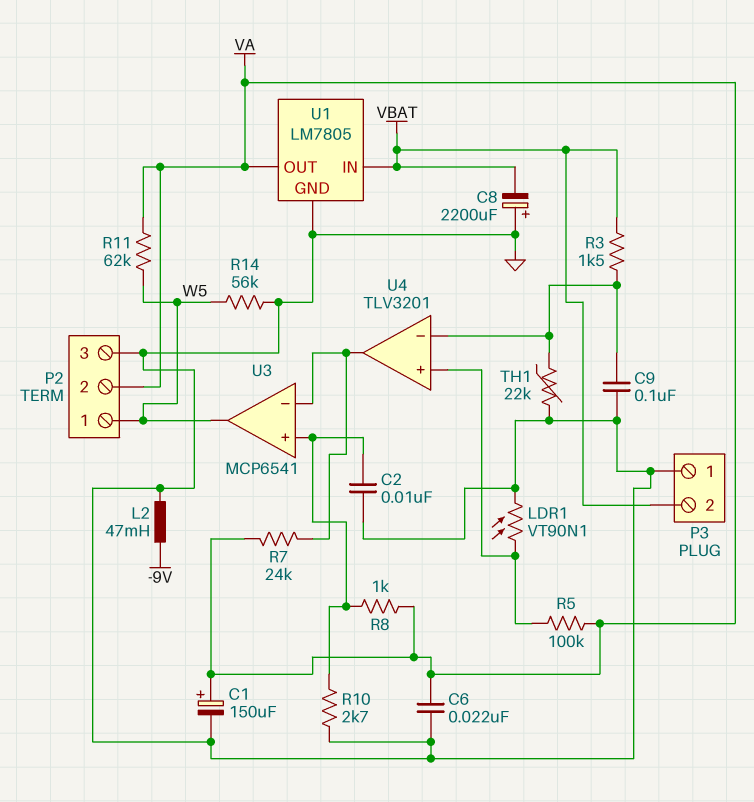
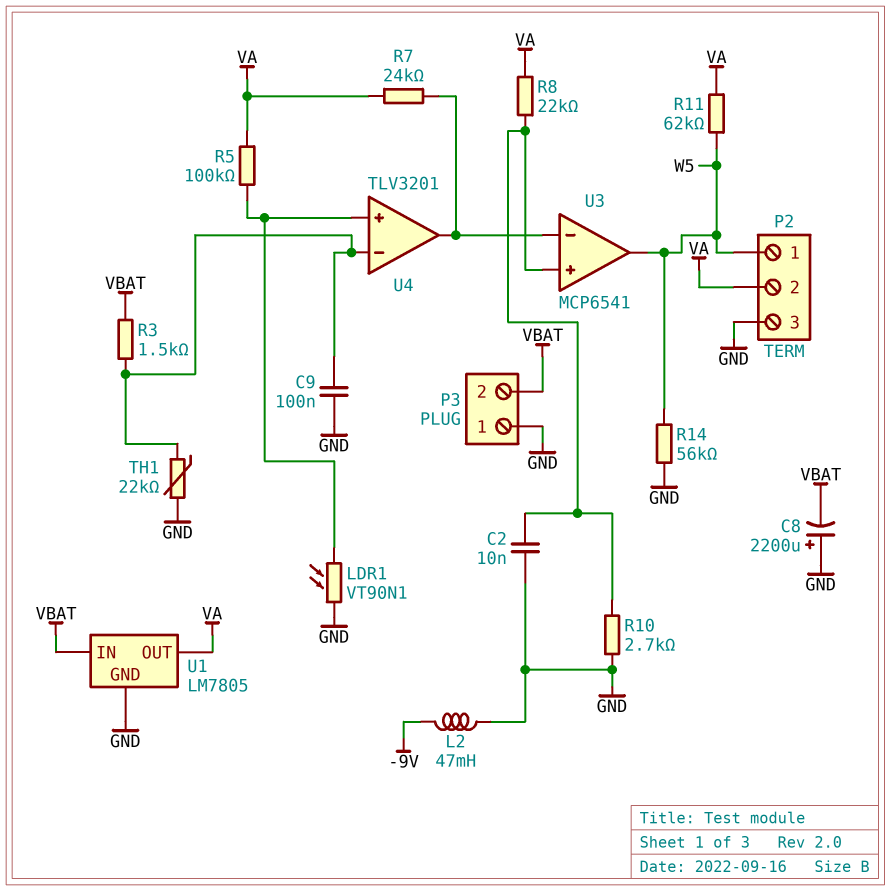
C1: 150uF (plus VA, minus GND) -> none
C6: 22nF (GND, VA) -> none
R8: 1k (U3/in+, VA) -> 22k (U3/in+, VA)

